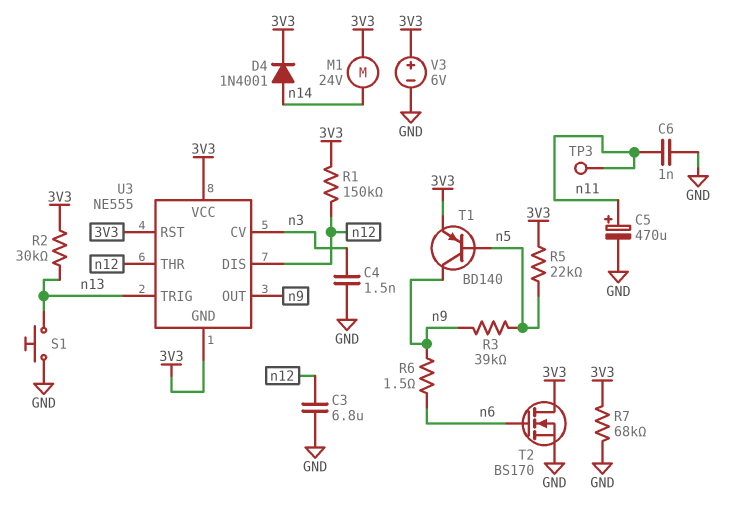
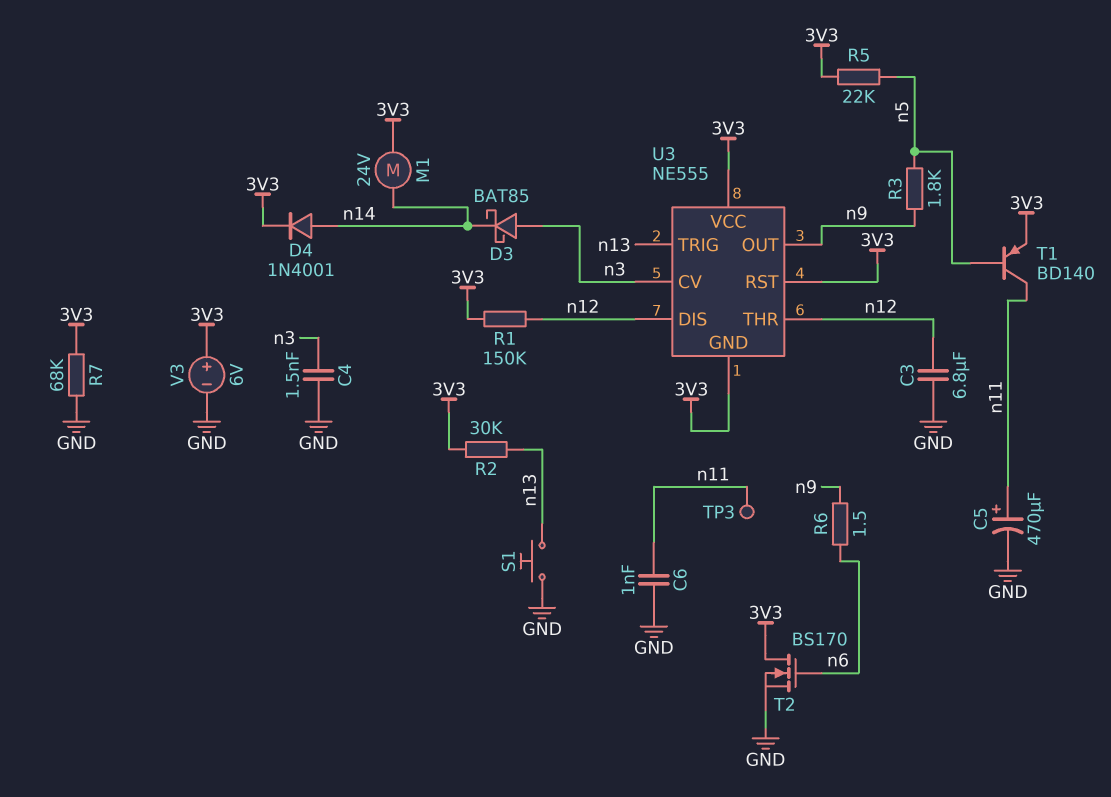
D3: none -> schottky BAT85 (A n3, K n14)
R3: 39k (n5, n9) -> 1.8k (n5, n9)
T1: PNP BD140 (B n5, C n9, E 3V3) -> PNP BD140 (B n5, C n11, E 3V3)

